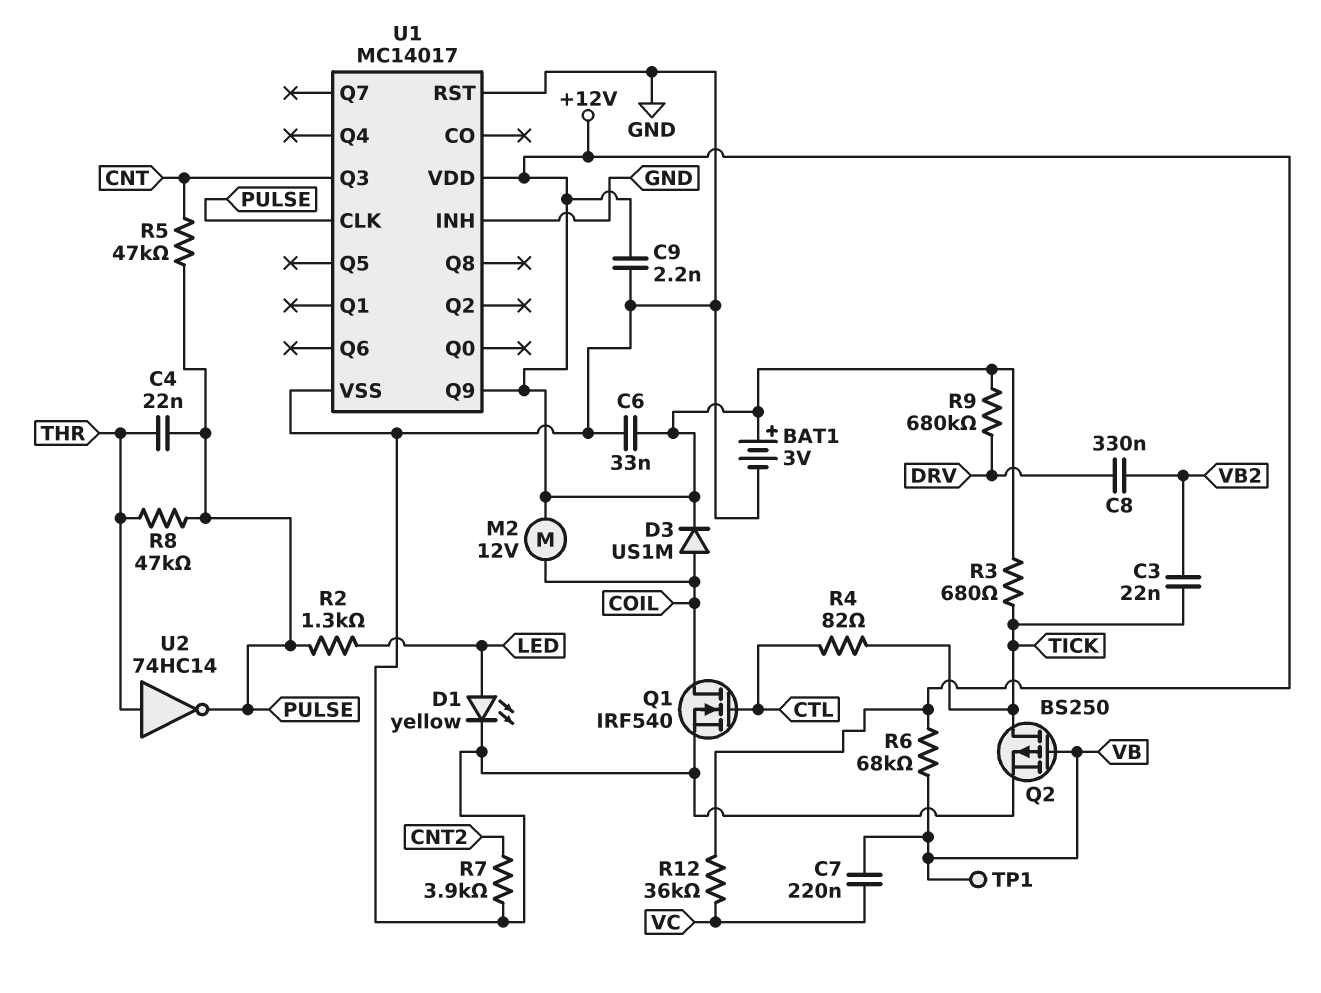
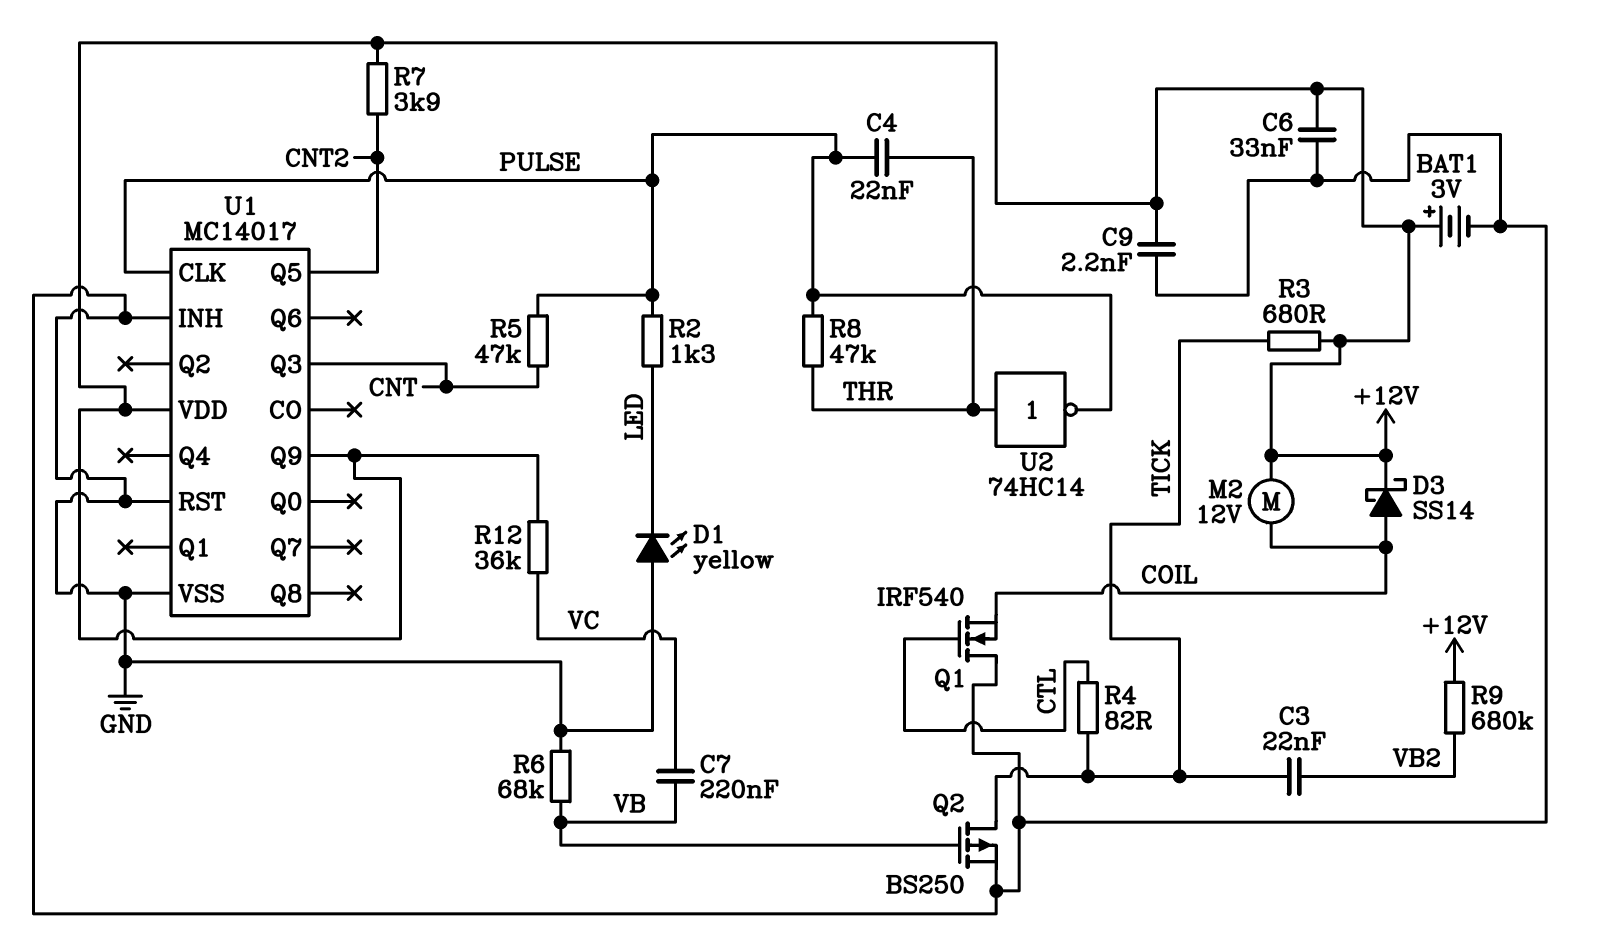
C8: 330nF (DRV, VB2) -> none
D1: LED yellow (A LED, K GND) -> LED yellow (A GND, K LED)
D3: diode US1M (A COIL, K +12V) -> schottky SS14 (A COIL, K +12V)
Q1: NMOS IRF540 (G CTL, D COIL, S GND) -> NMOS IRF540 (G CTL, D GND, S COIL)
R6: 68k (+12V, VB) -> 68k (GND, VB)
R7: 3.9k (CNT2, GND) -> 3.9k (+12V, CNT2)
R9: 680k (+12V, DRV) -> 680k (+12V, VB2)
TP1: test point (VB) -> none
U1 pin Q5: none -> CNT2

